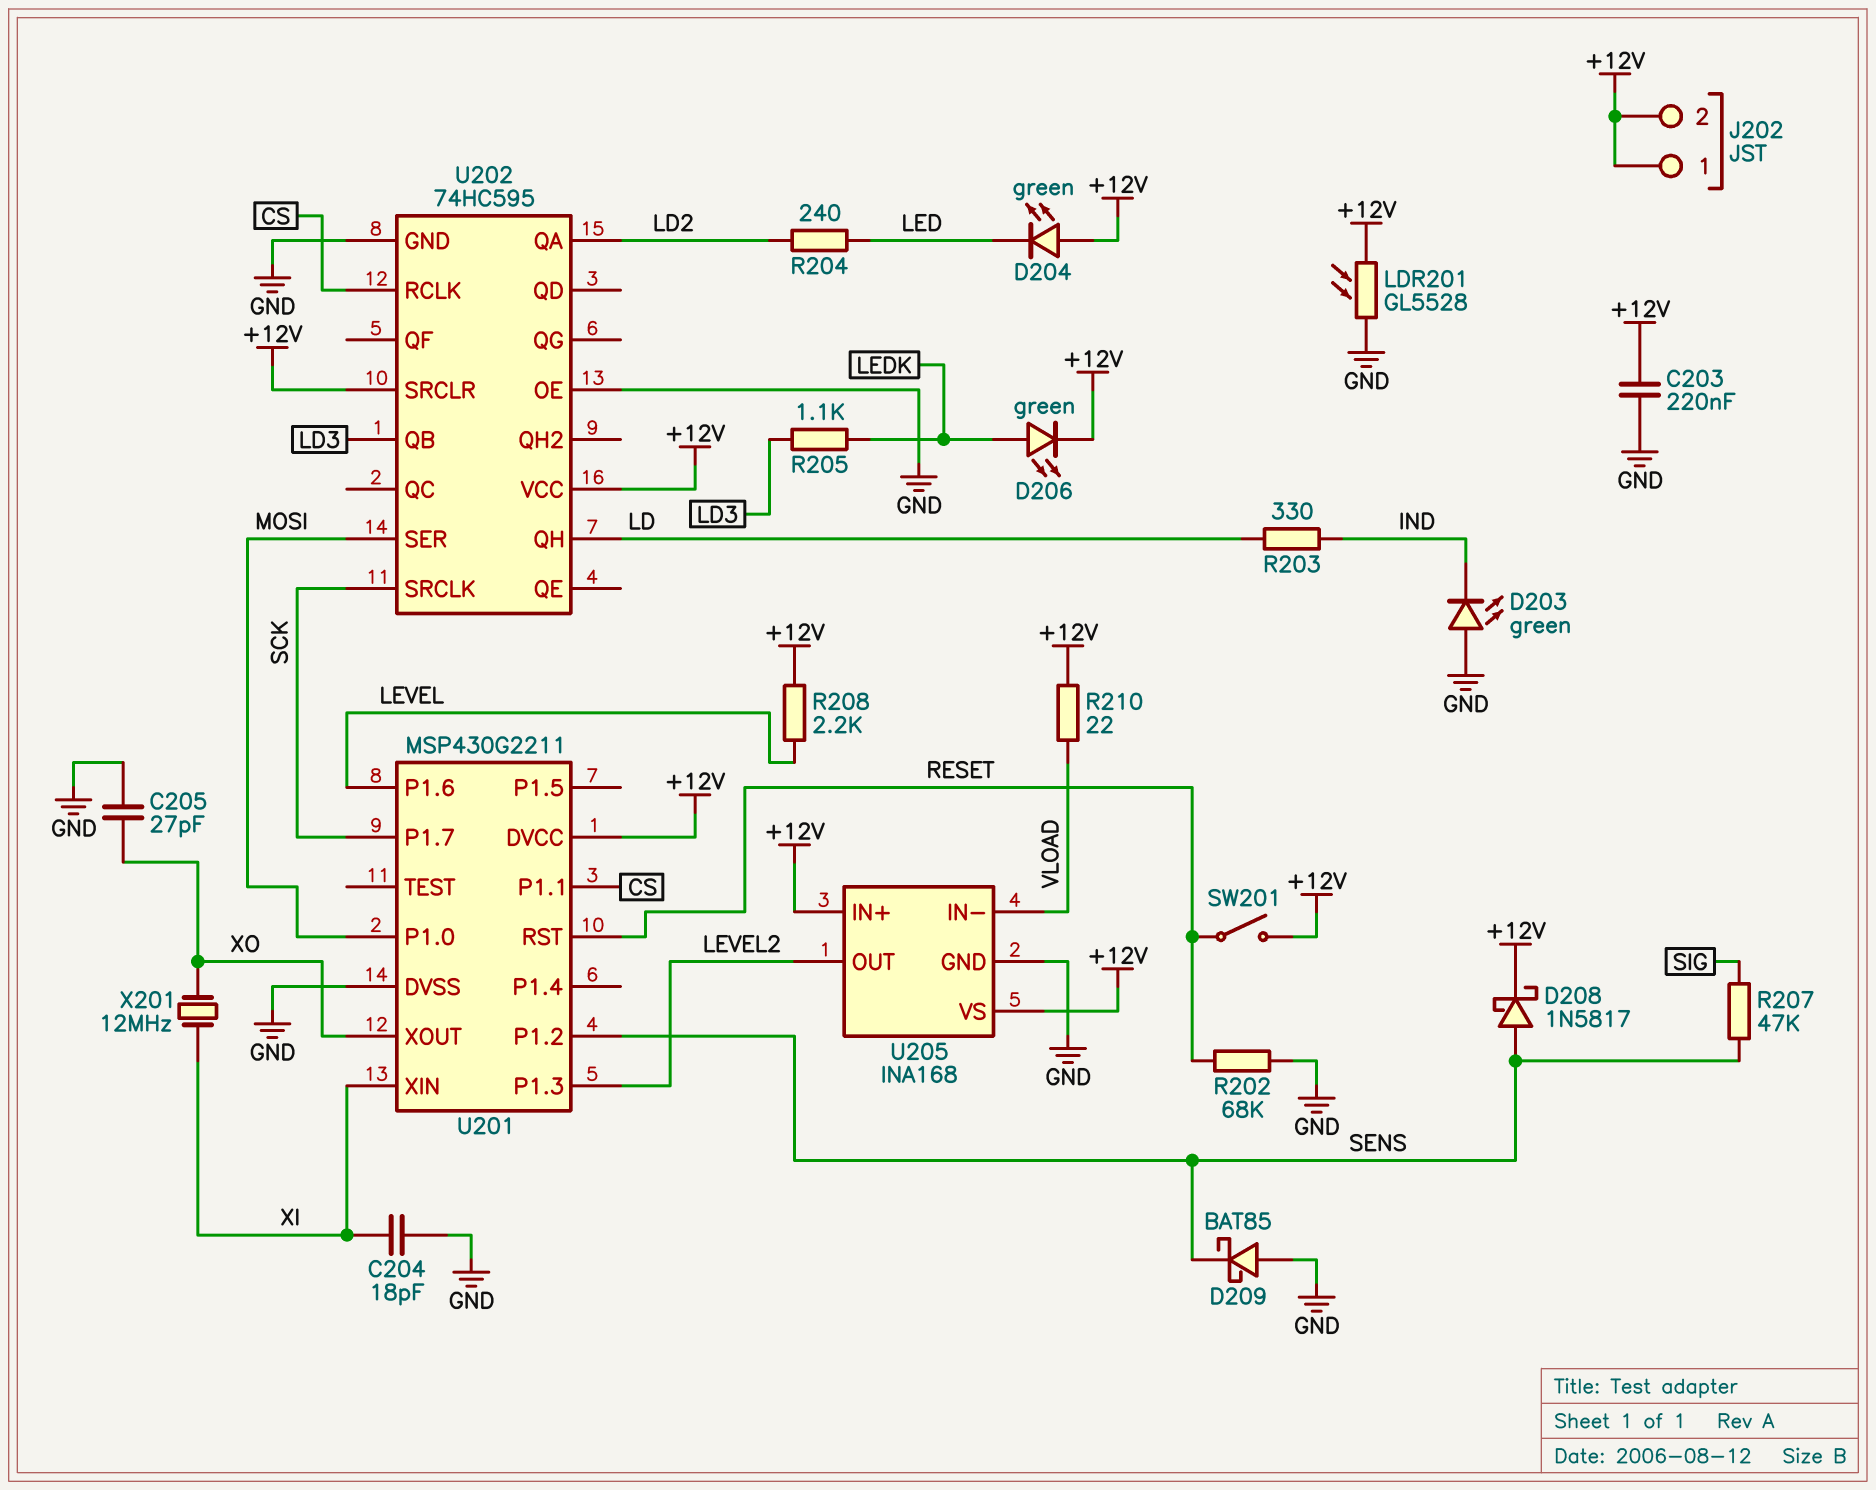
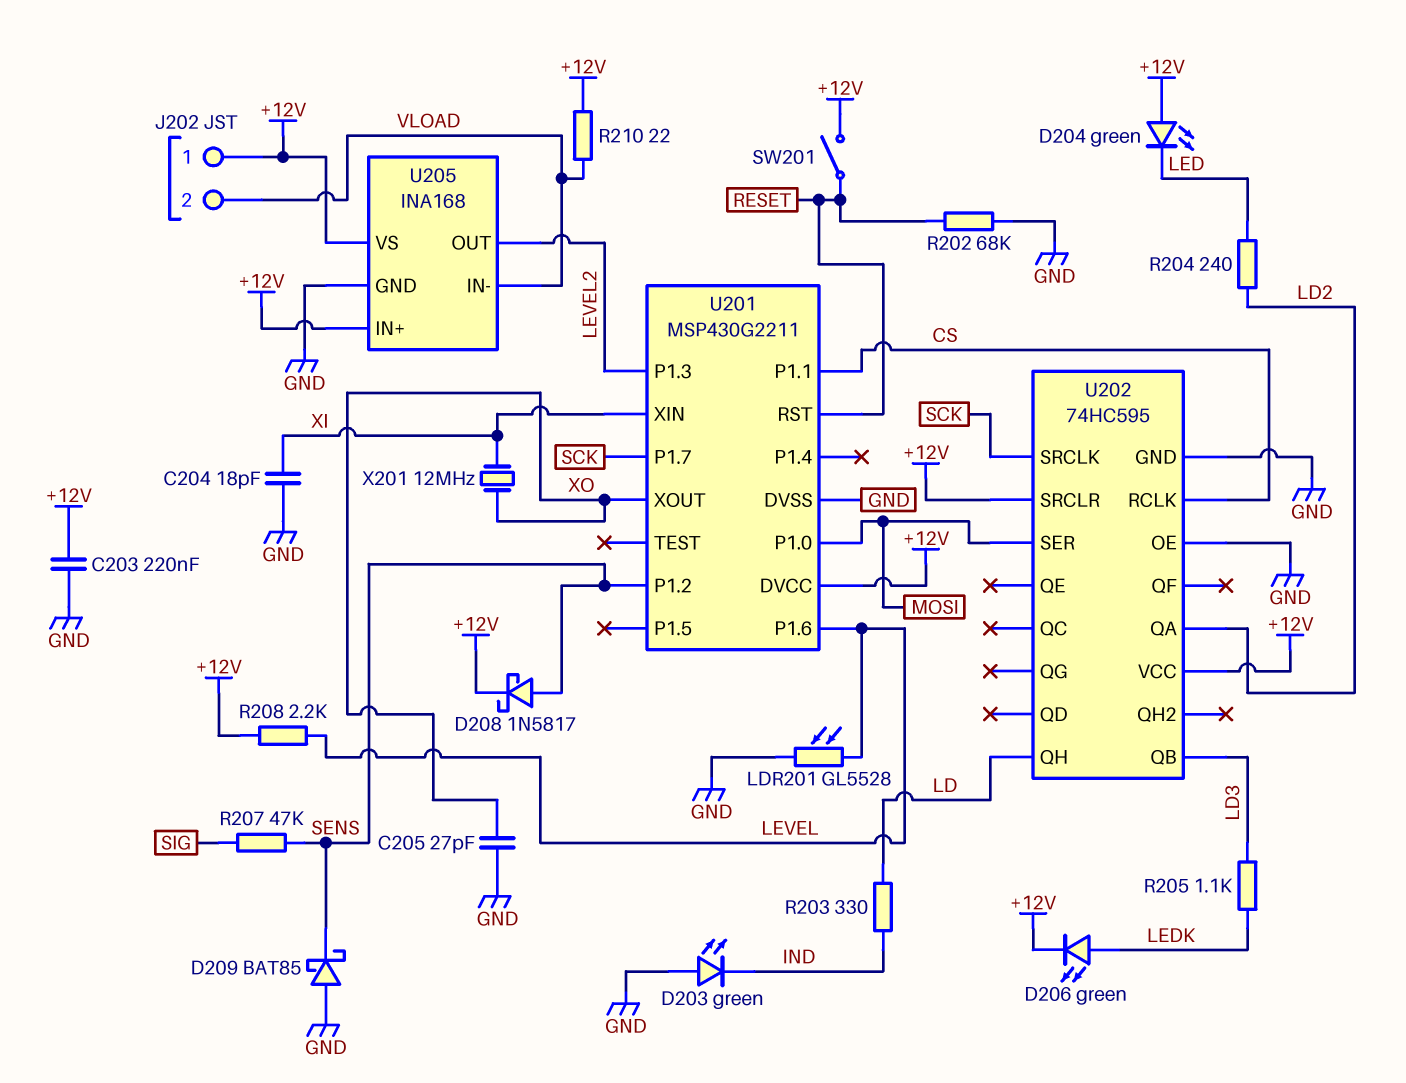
J202 pin 2: +12V -> VLOAD
LDR201: GL5528 (+12V, GND) -> GL5528 (GND, LEVEL)

